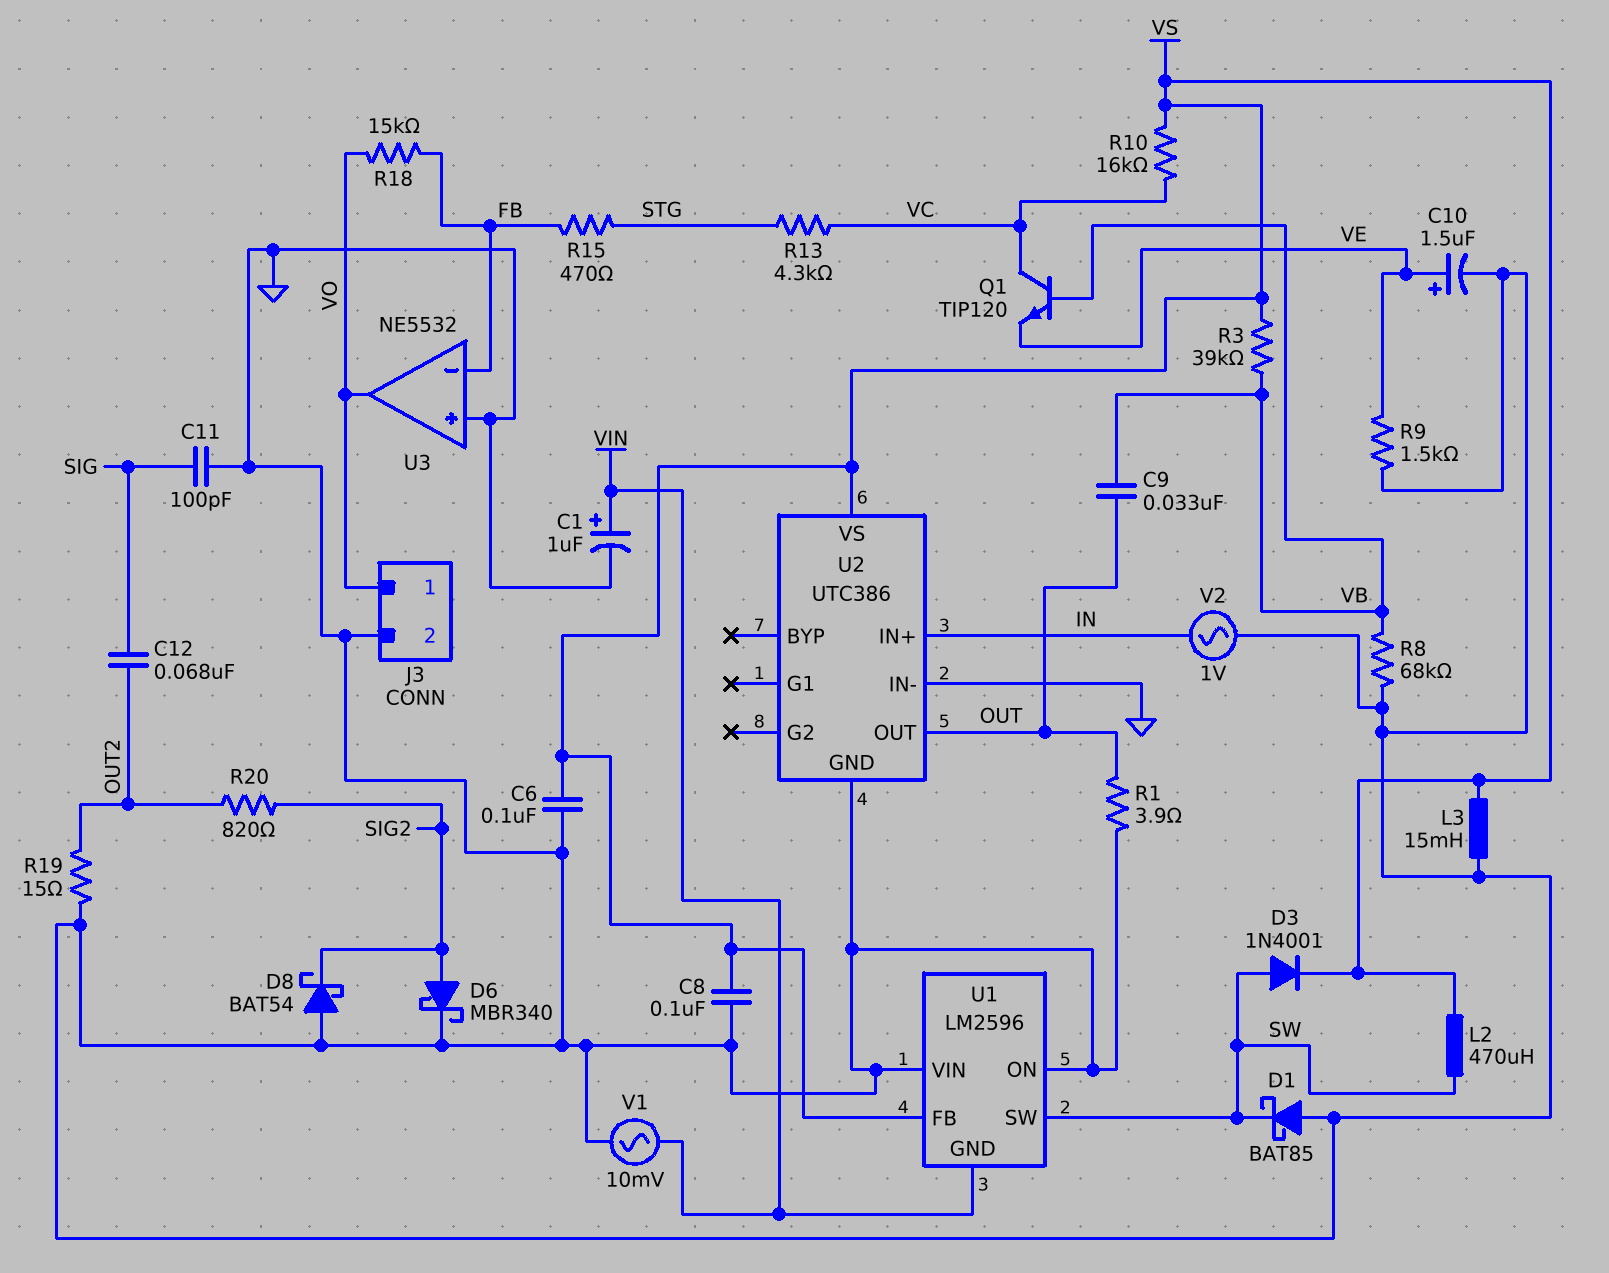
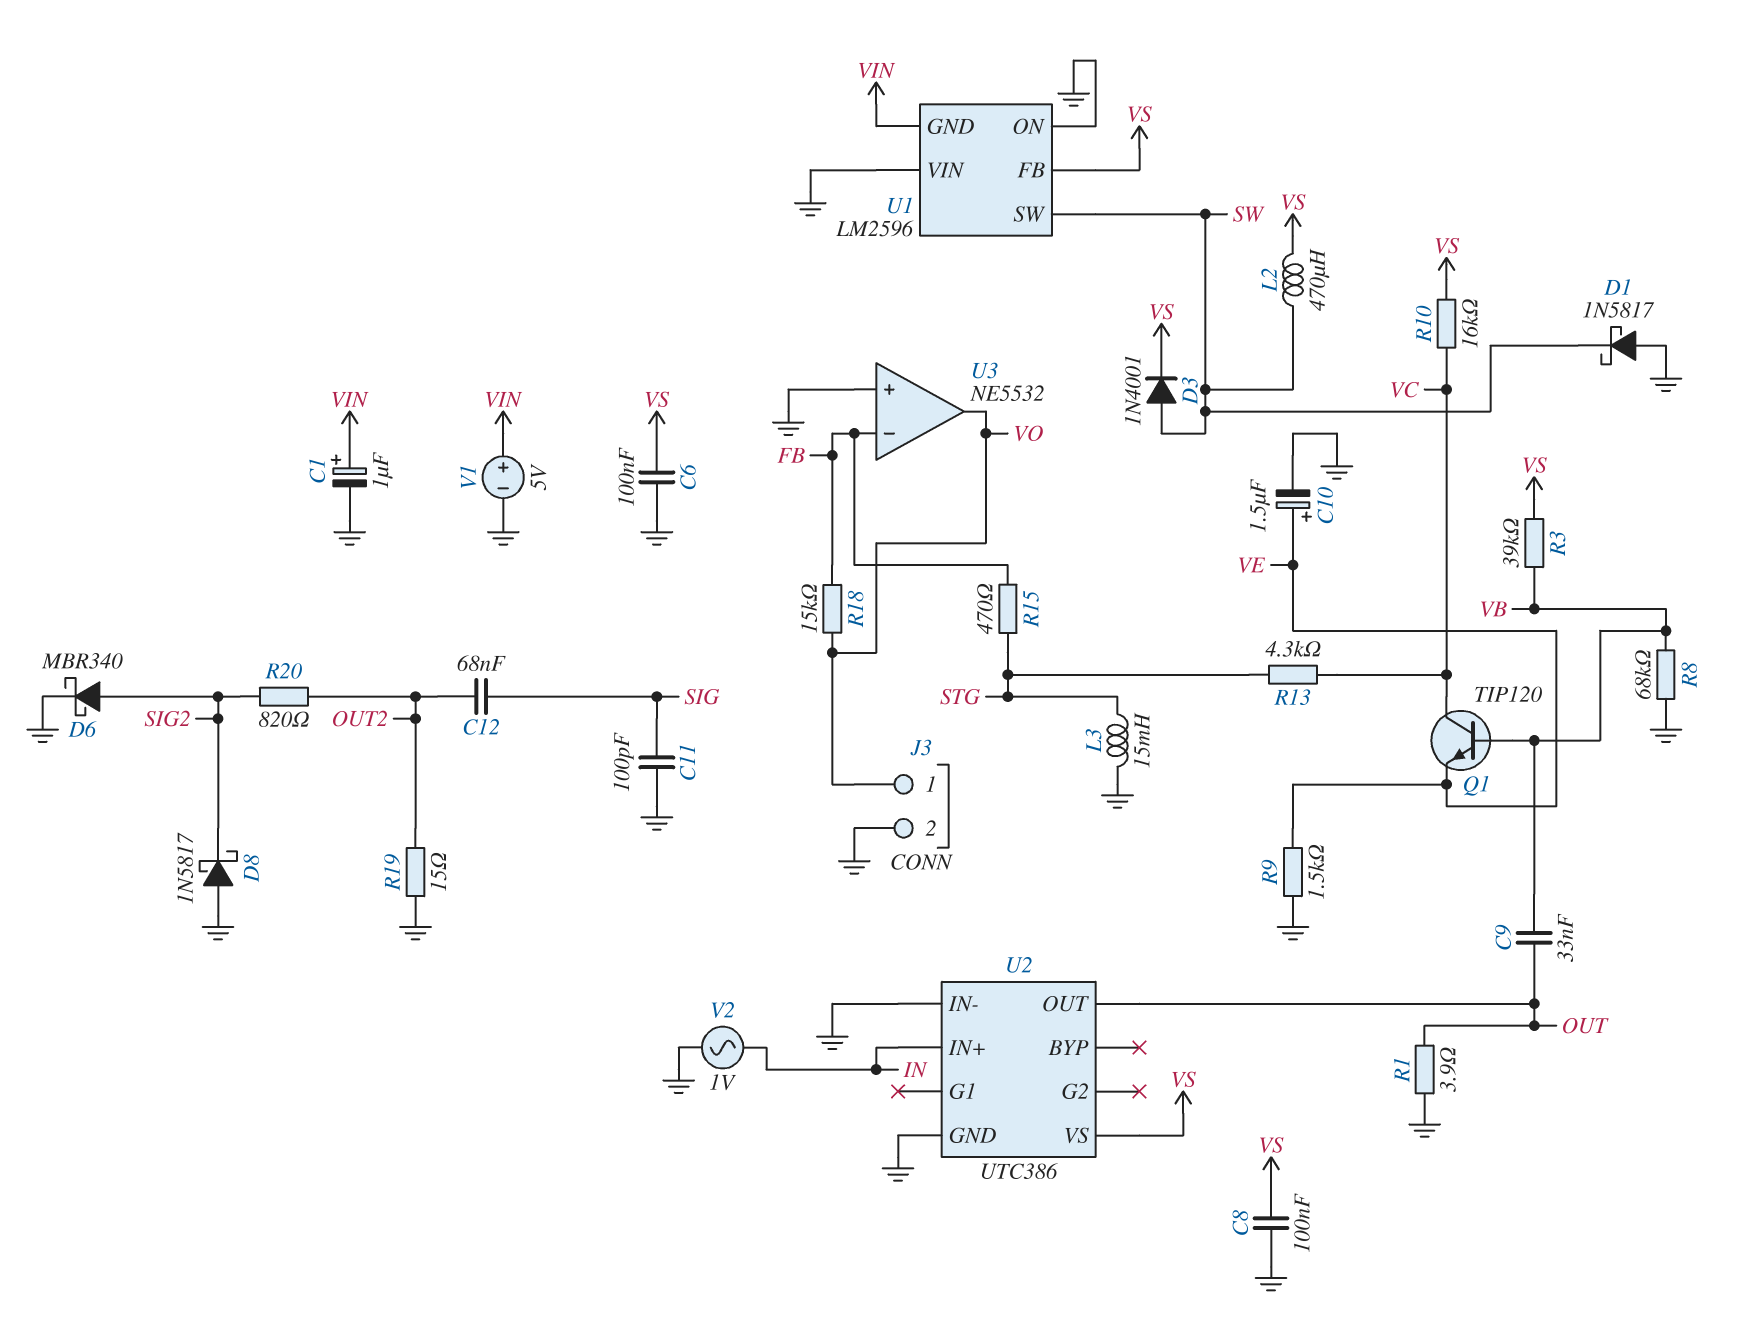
D1: schottky BAT85 (A GND, K SW) -> schottky 1N5817 (A GND, K SW)
D8: schottky BAT54 (A GND, K SIG2) -> schottky 1N5817 (A GND, K SIG2)
L3: 15mH (GND, VS) -> 15mH (GND, STG)
V1: AC 10mV (GND, VIN) -> 5V (plus VIN, minus GND)

